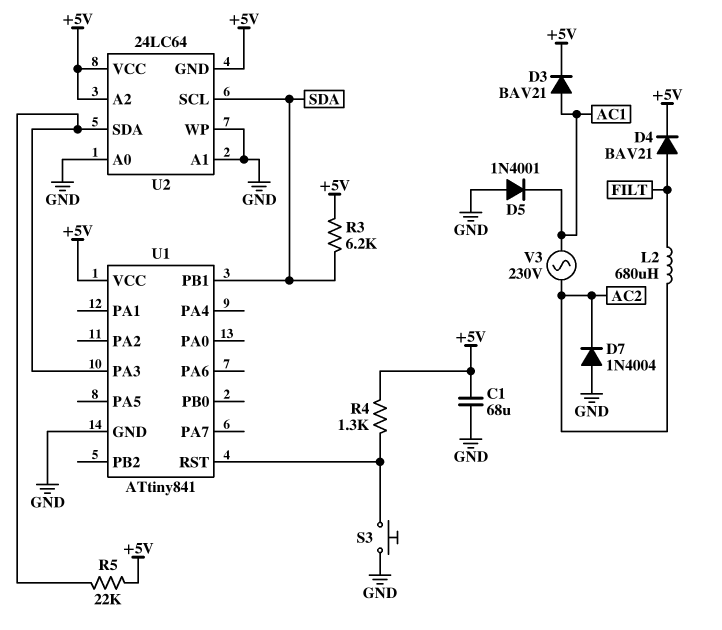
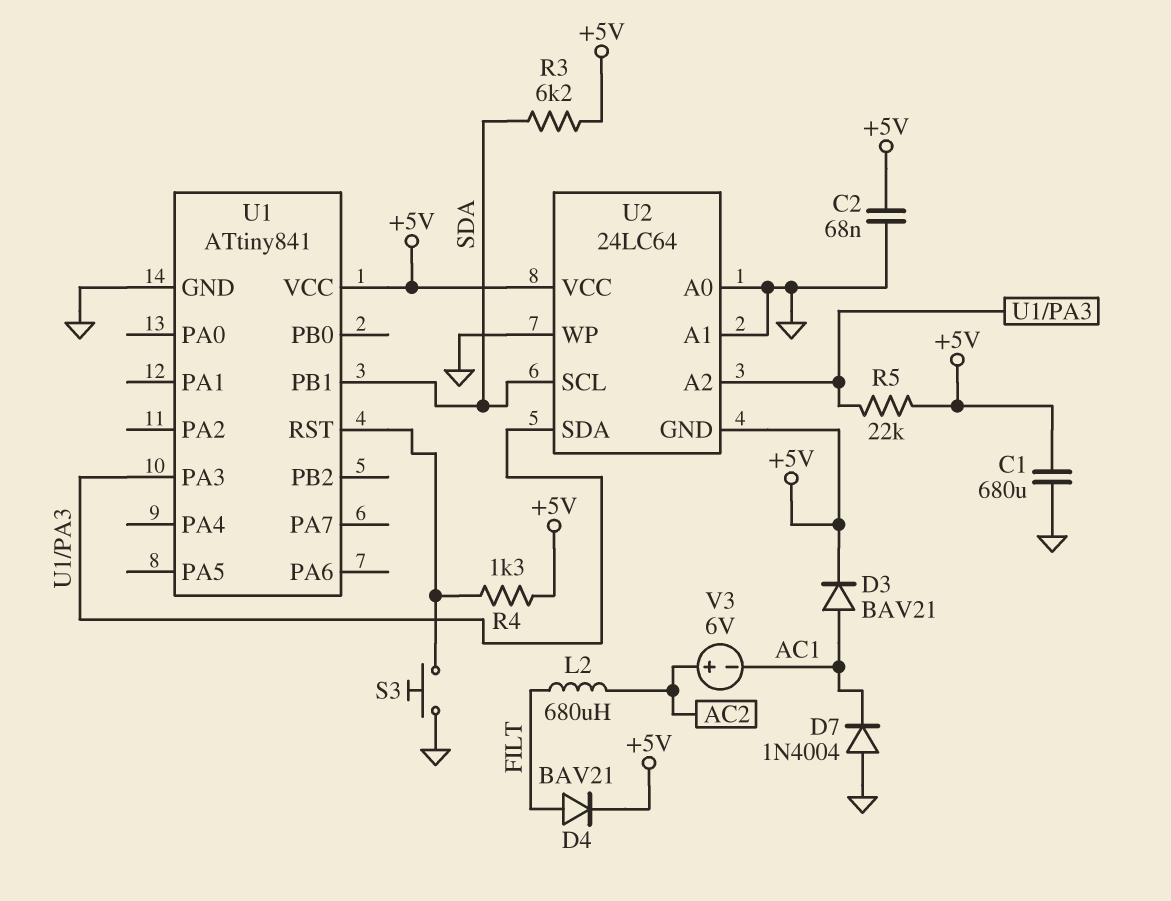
C1: 68uF (+5V, GND) -> 680uF (+5V, GND)
C2: none -> 68nF (+5V, GND)
D5: diode 1N4001 (A GND, K AC1) -> none
D7: diode 1N4004 (A GND, K AC2) -> diode 1N4004 (A GND, K AC1)
U2 pin A2: +5V -> U1/PA3
V3: AC 230V (AC1, AC2) -> 6V (plus AC2, minus AC1)

